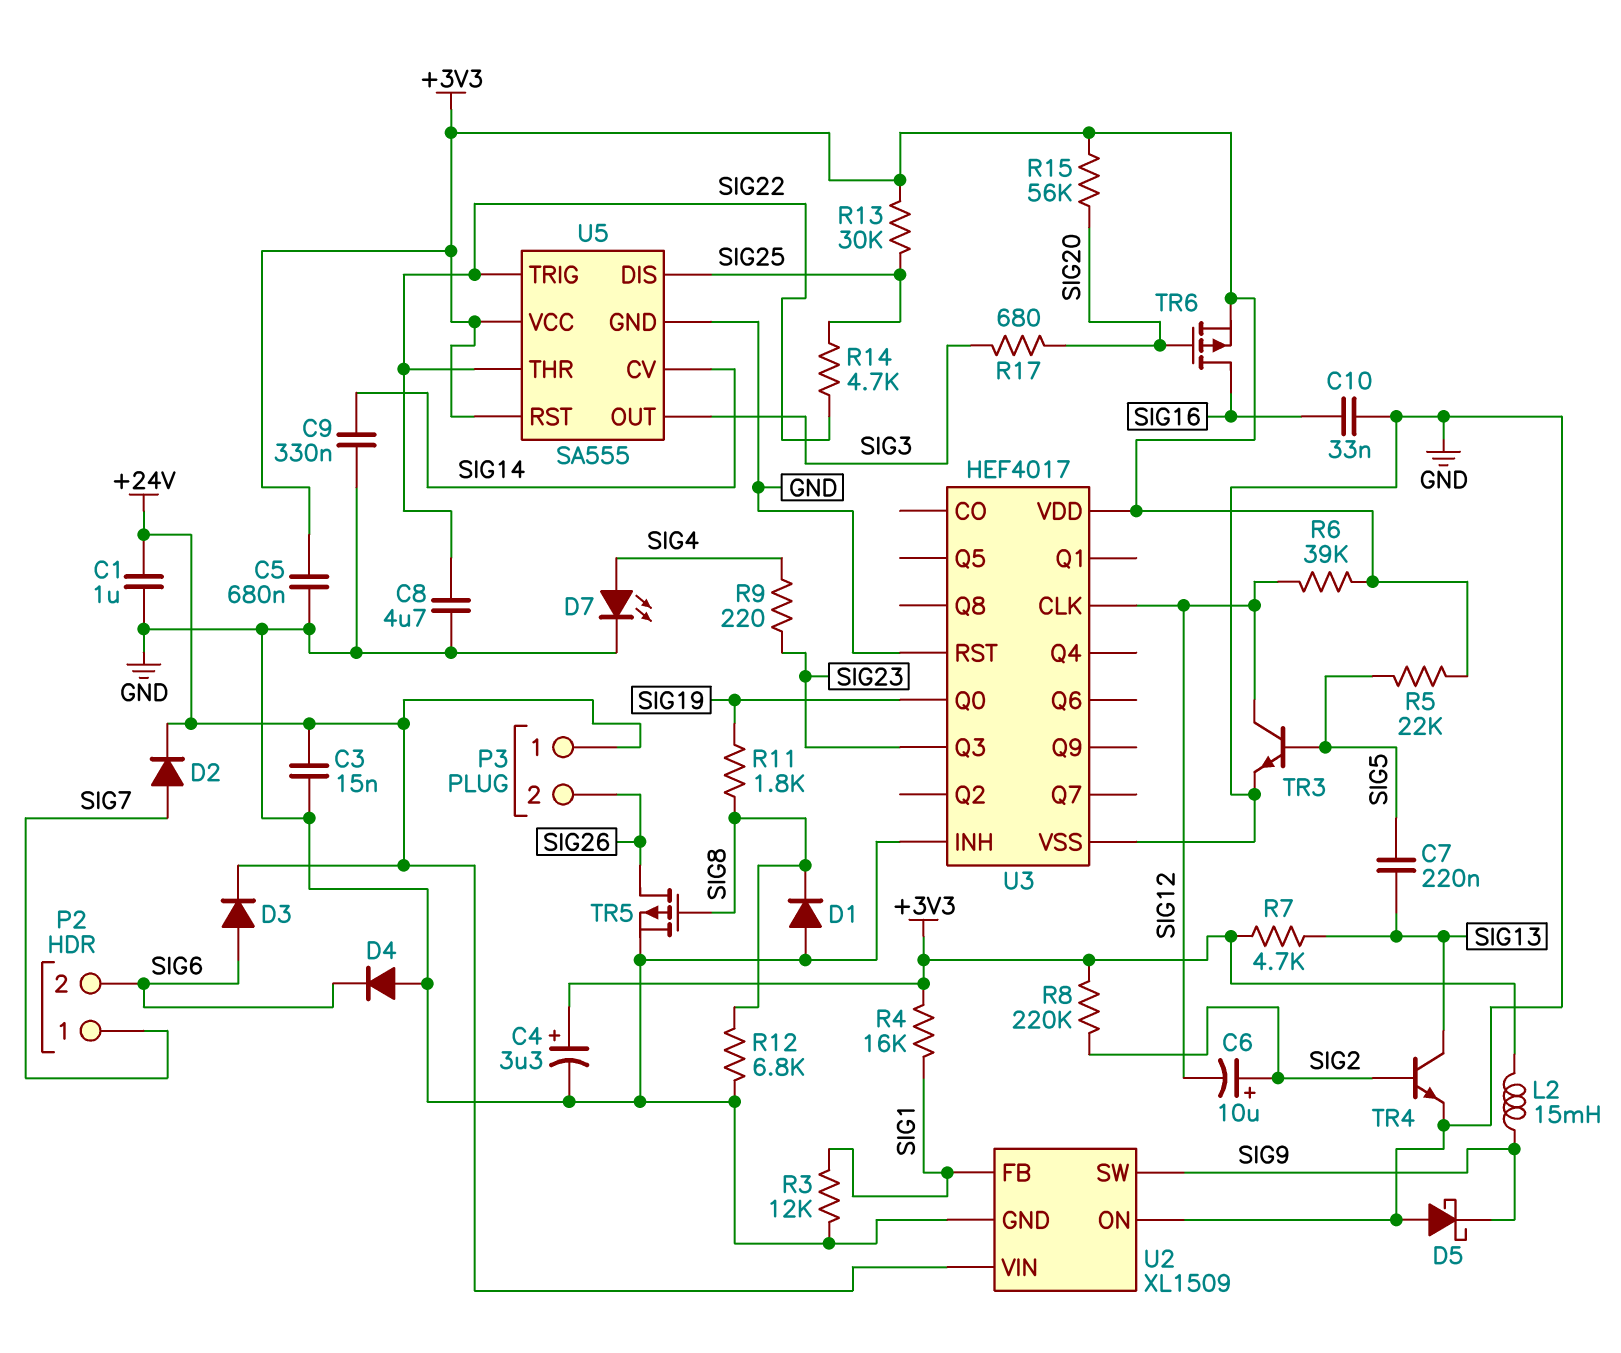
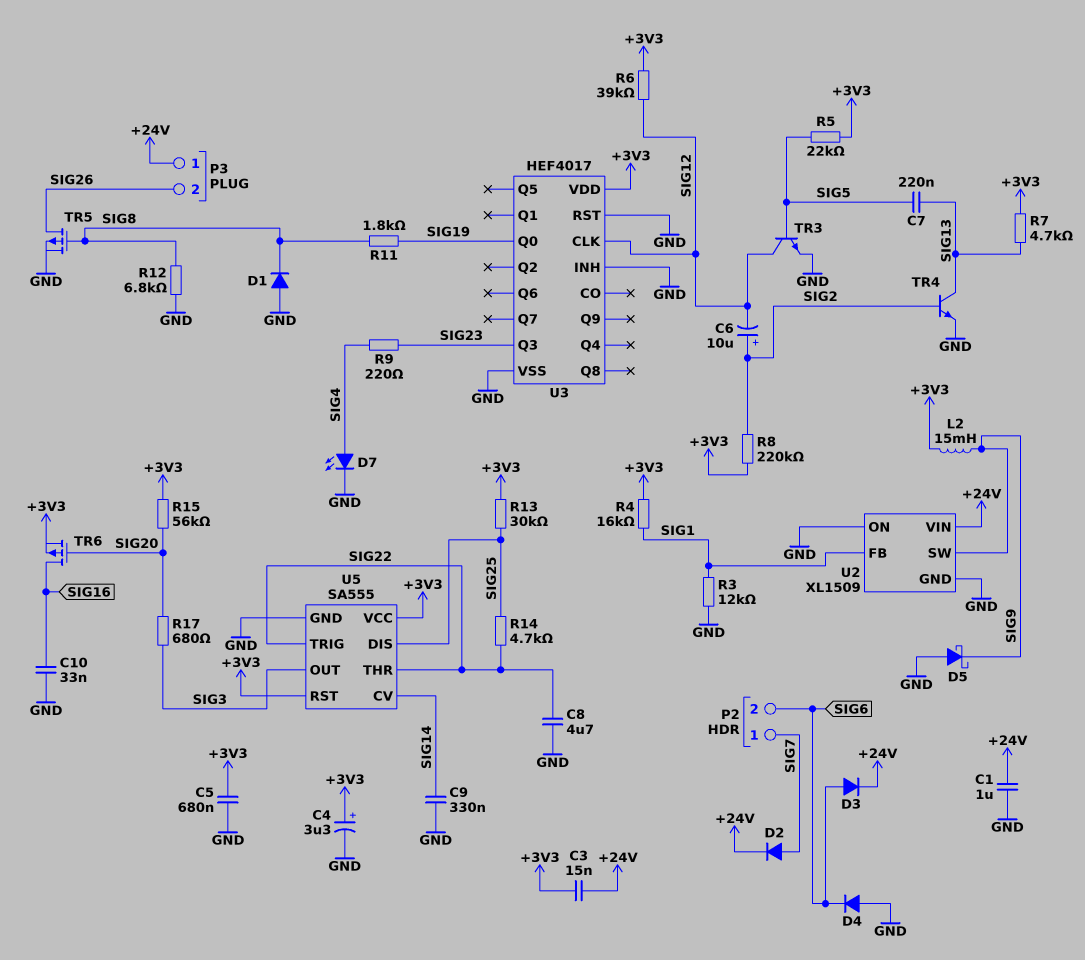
C3: 15nF (+24V, GND) -> 15nF (+3V3, +24V)

